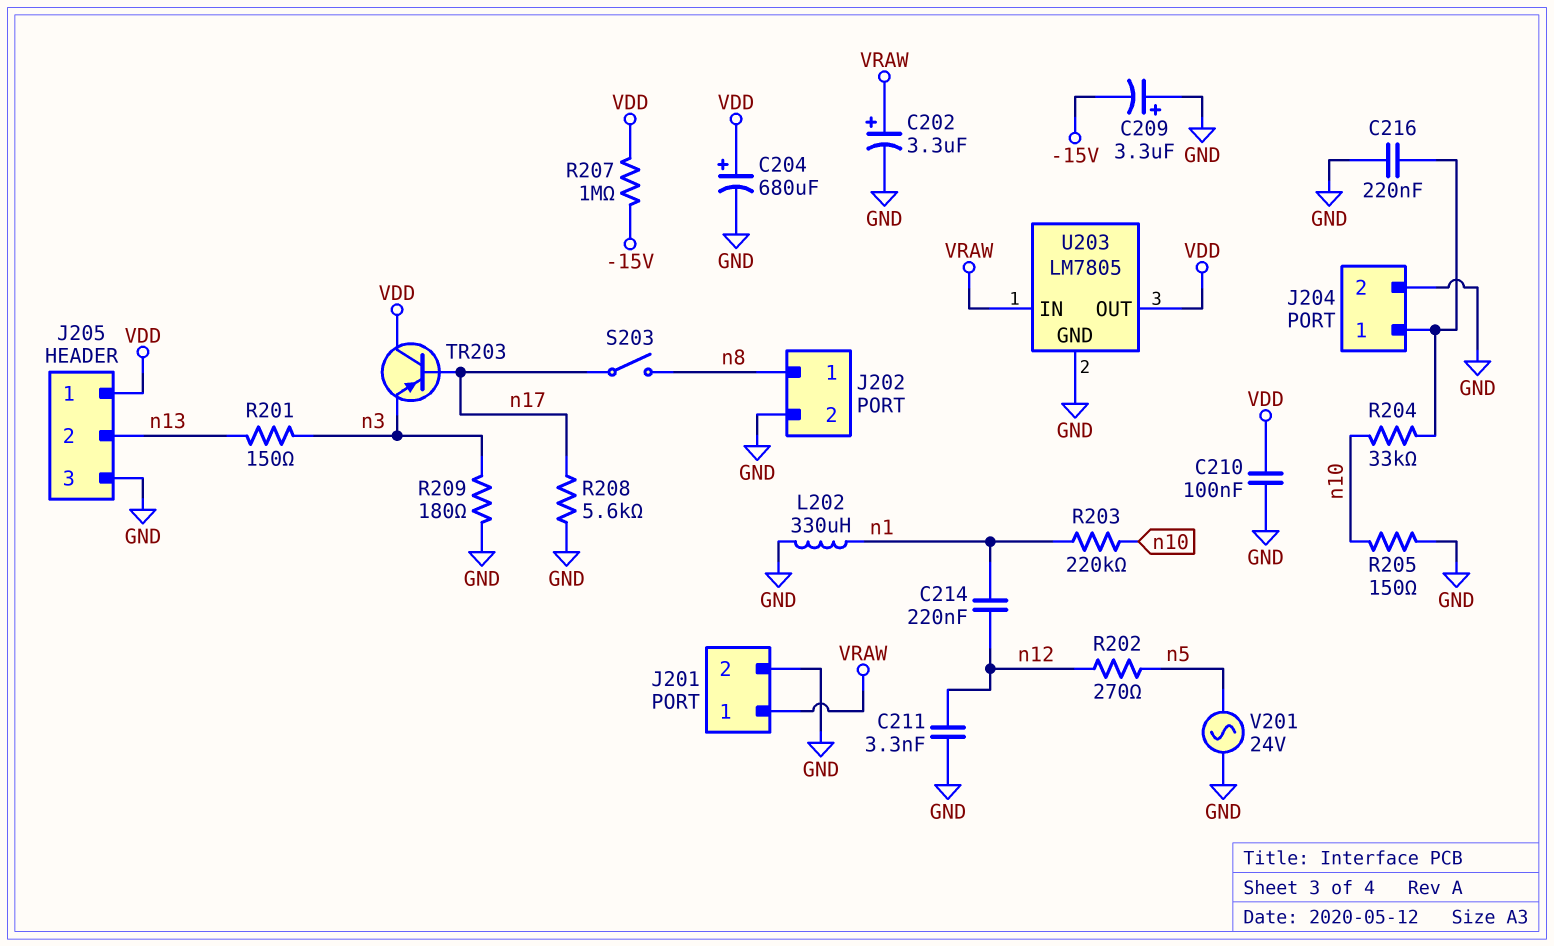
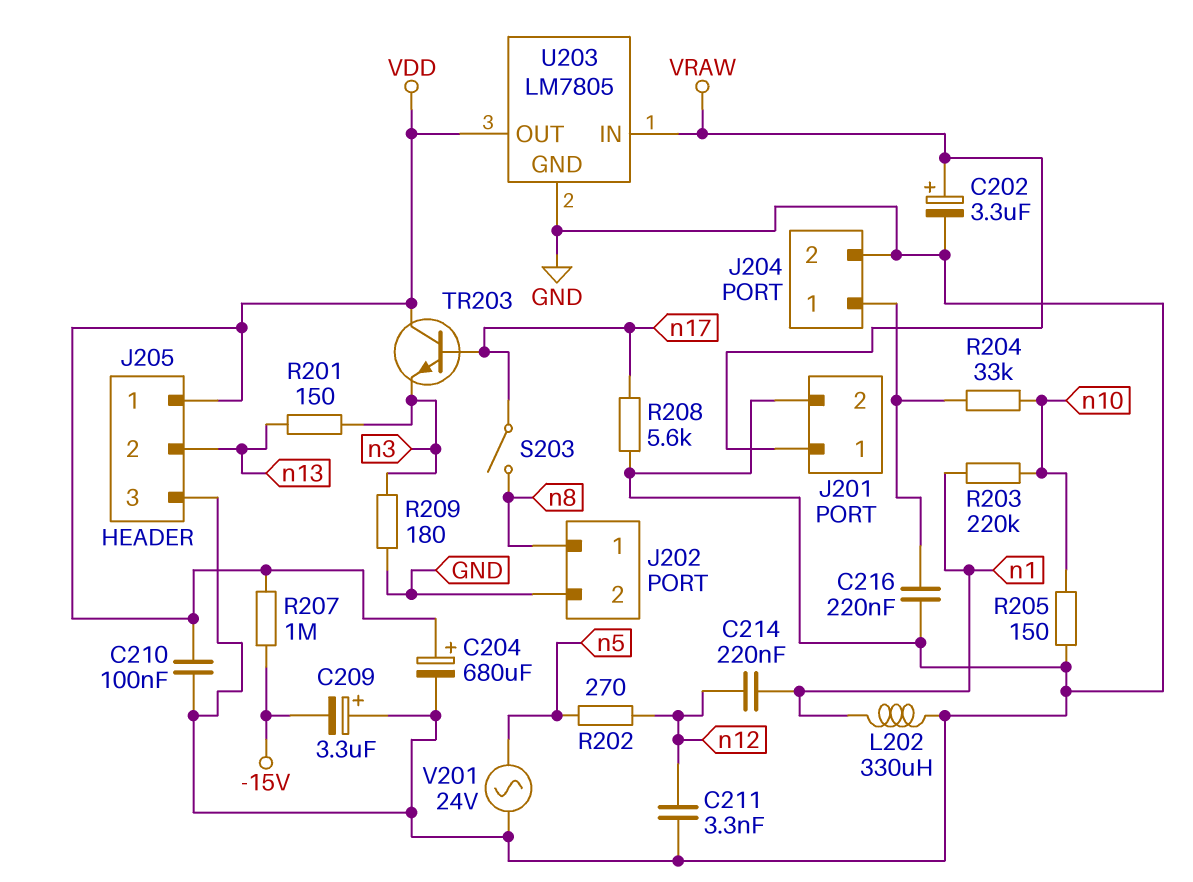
TR203: PNP (B n17, C VDD, E n3) -> NPN (B n17, C VDD, E n3)

